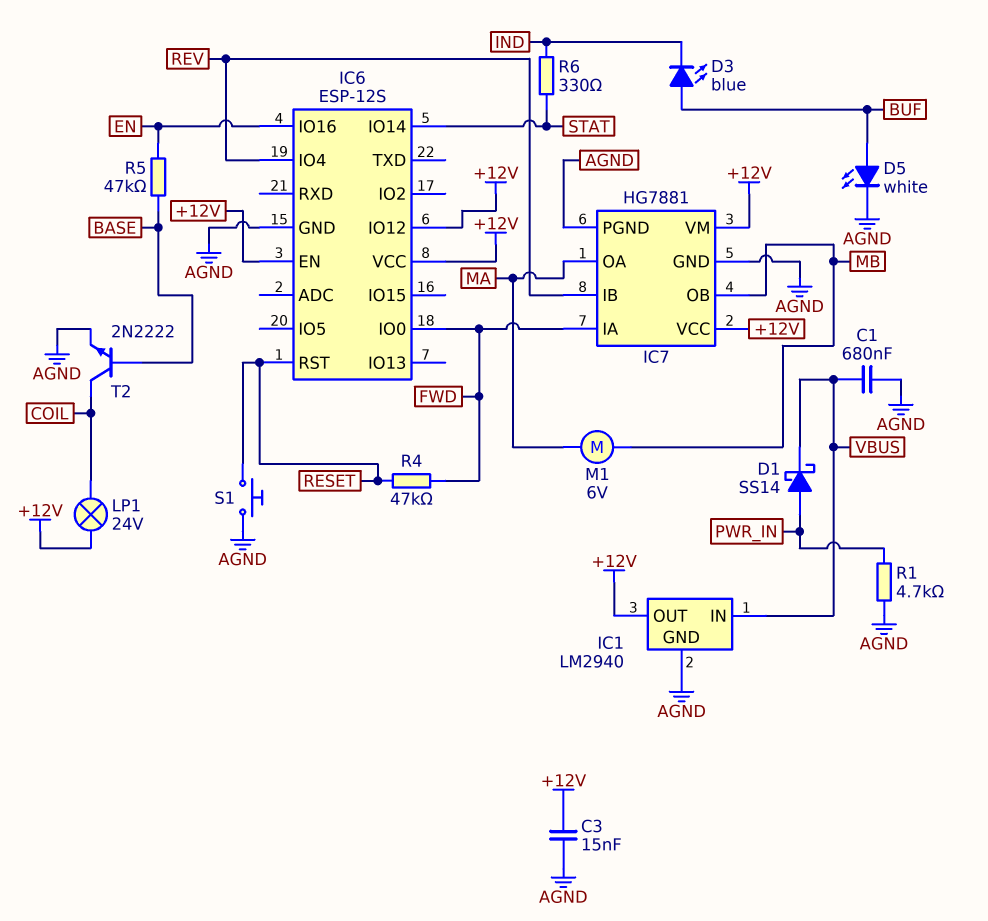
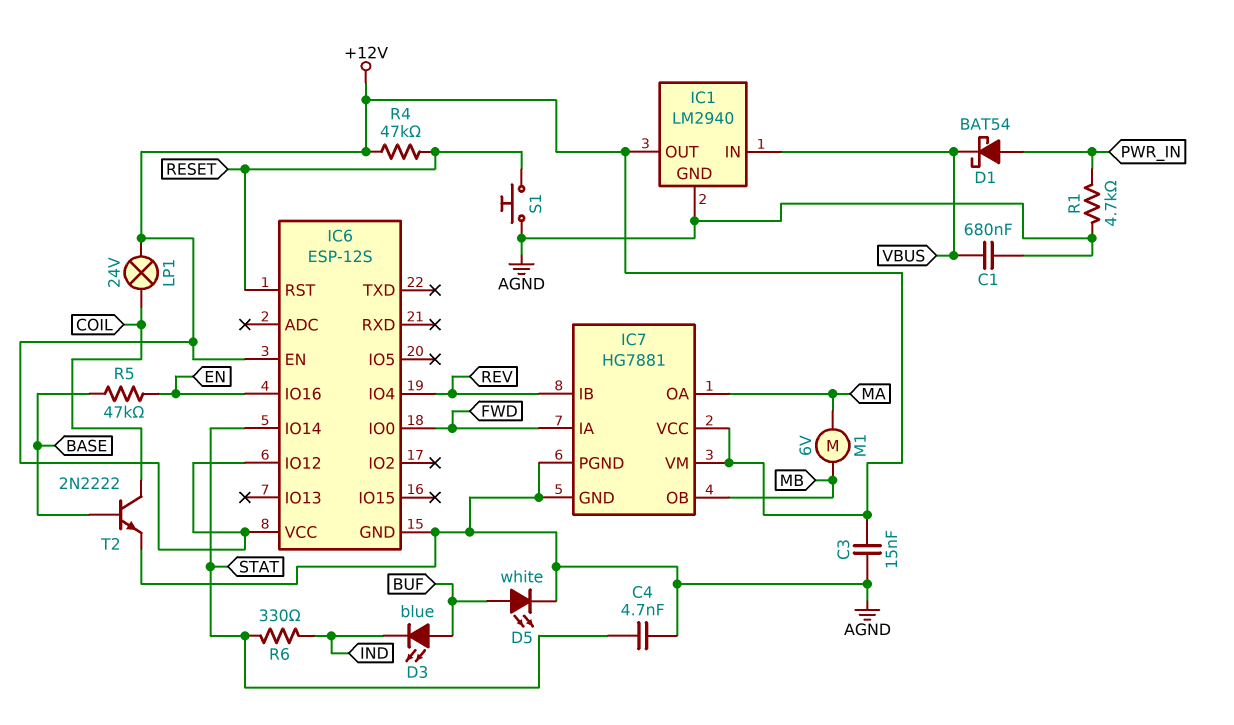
C4: none -> 4.7nF (AGND, STAT)
D1: schottky SS14 (A PWR_IN, K VBUS) -> schottky BAT54 (A PWR_IN, K VBUS)
R4: 47k (FWD, RESET) -> 47k (+12V, RESET)

